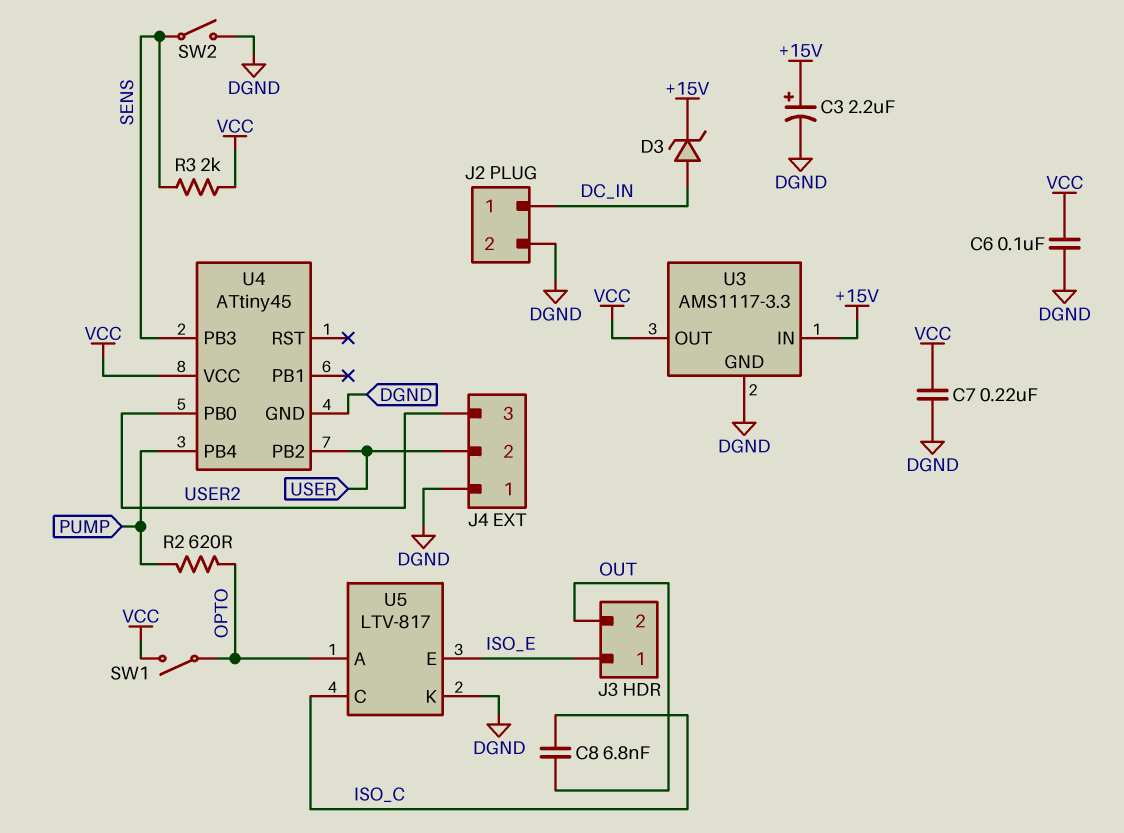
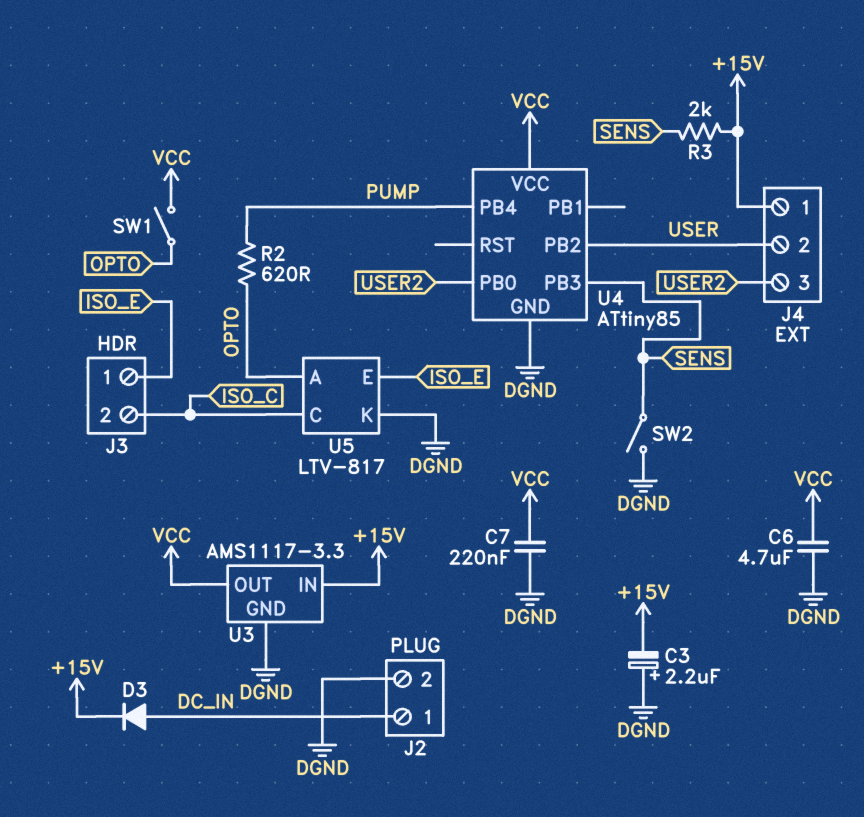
C3: 2.2uF (plus +15V, minus DGND) -> 2.2uF (plus DGND, minus +15V)
C6: 100nF (DGND, VCC) -> 4.7uF (DGND, VCC)
C8: 6.8nF (ISO_C, OUT) -> none
D3: zener (A DC_IN, K +15V) -> diode (A DC_IN, K +15V)
J3 pin 2: OUT -> ISO_C
J4 pin 1: DGND -> +15V
R3: 2k (SENS, VCC) -> 2k (+15V, SENS)
U4: ATtiny45 -> ATtiny85

